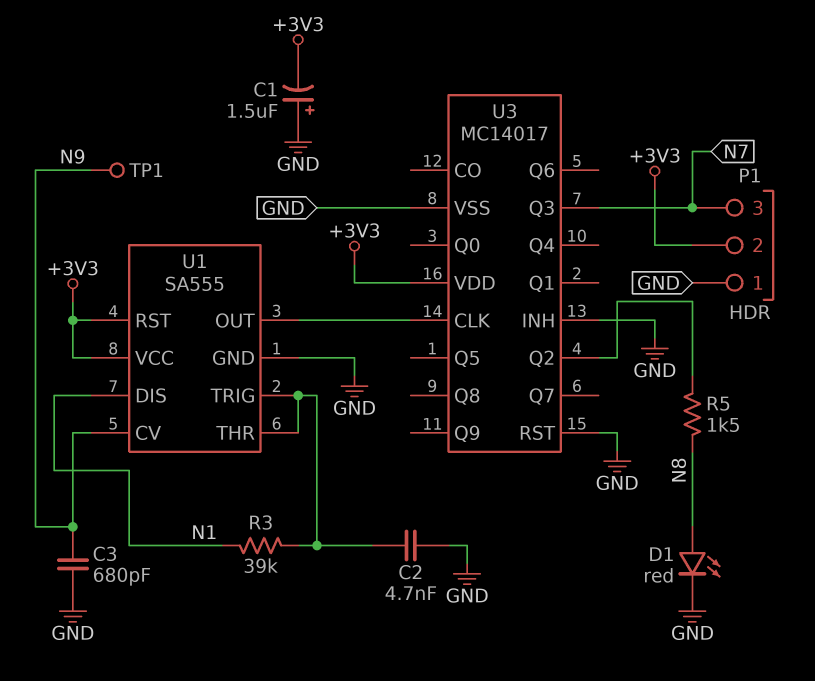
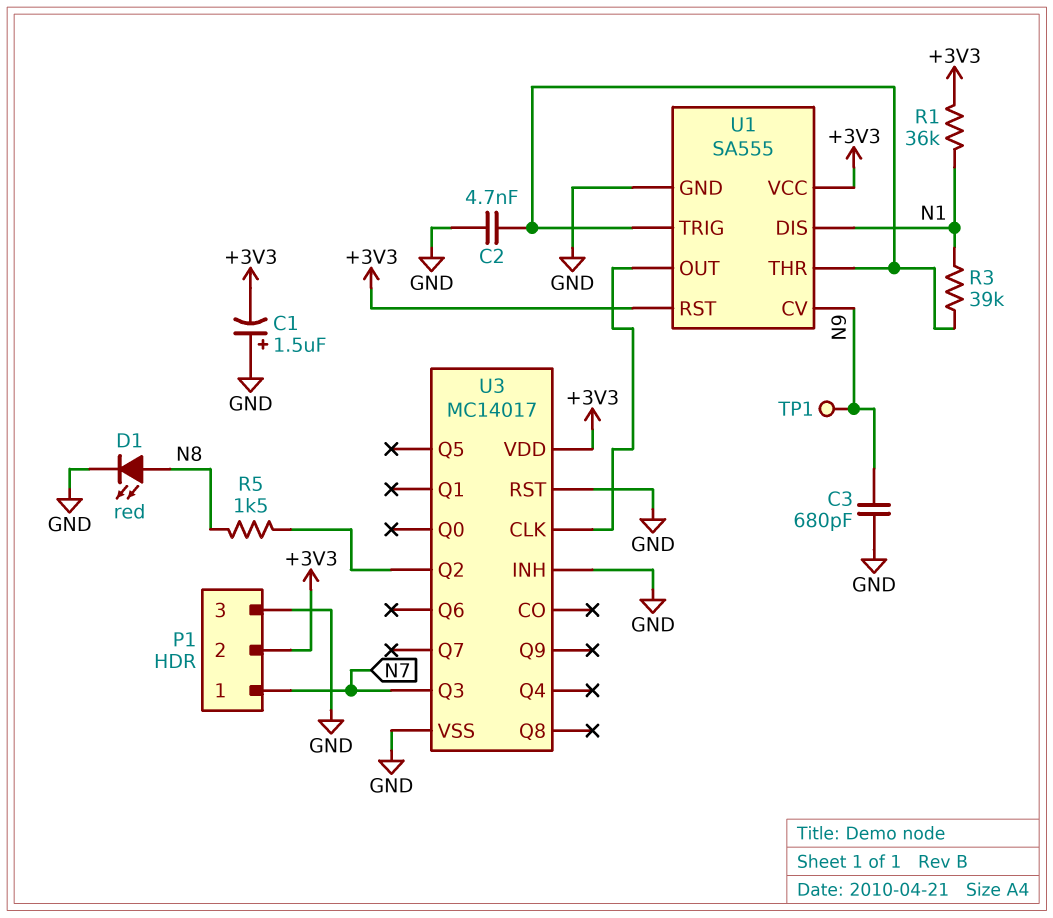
P1 pin 1: GND -> N7
P1 pin 3: N7 -> GND
R1: none -> 36k (+3V3, N1)

